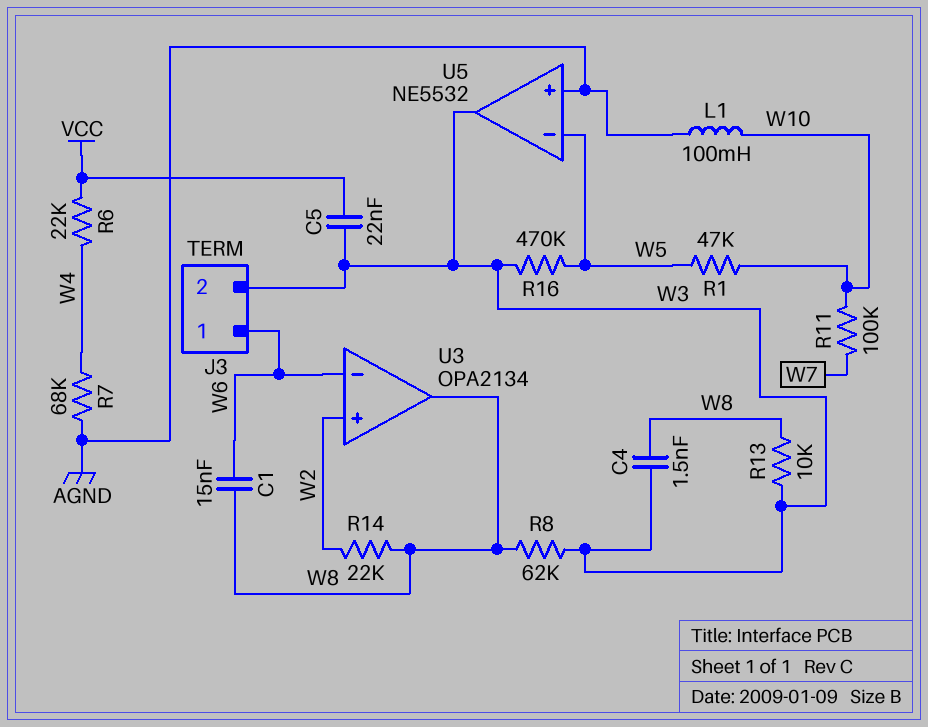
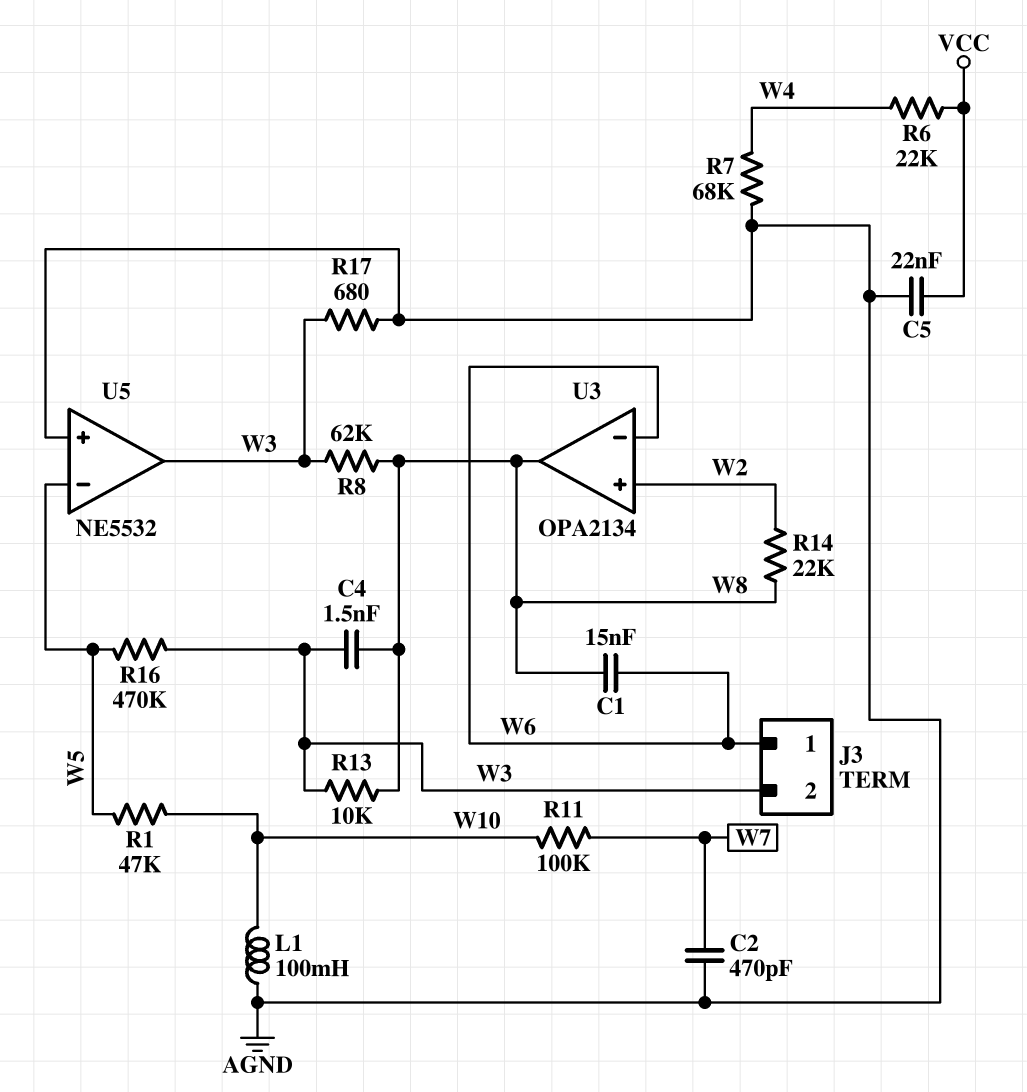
C2: none -> 470pF (AGND, W7)
C5: 22nF (VCC, W3) -> 22nF (AGND, VCC)
R17: none -> 680 (AGND, W3)

